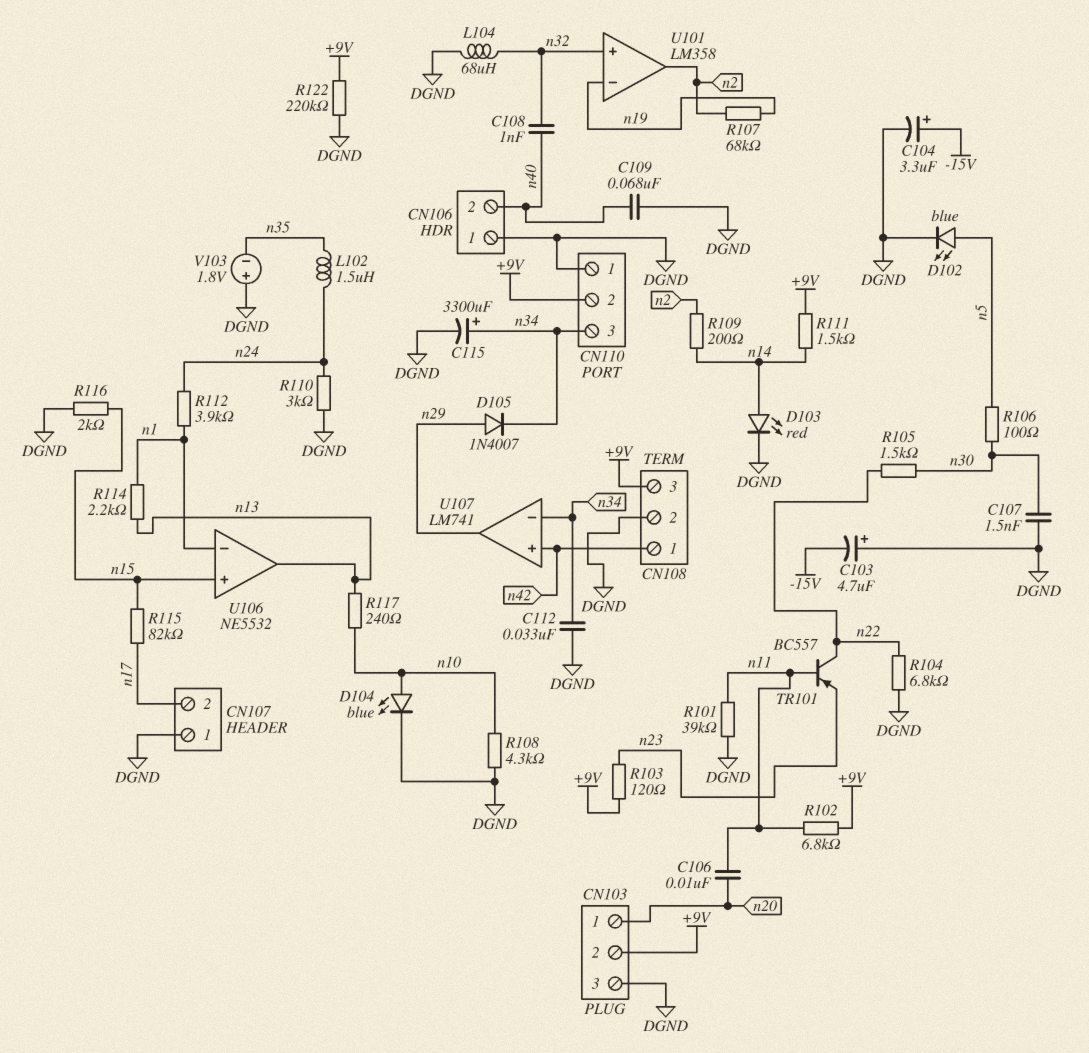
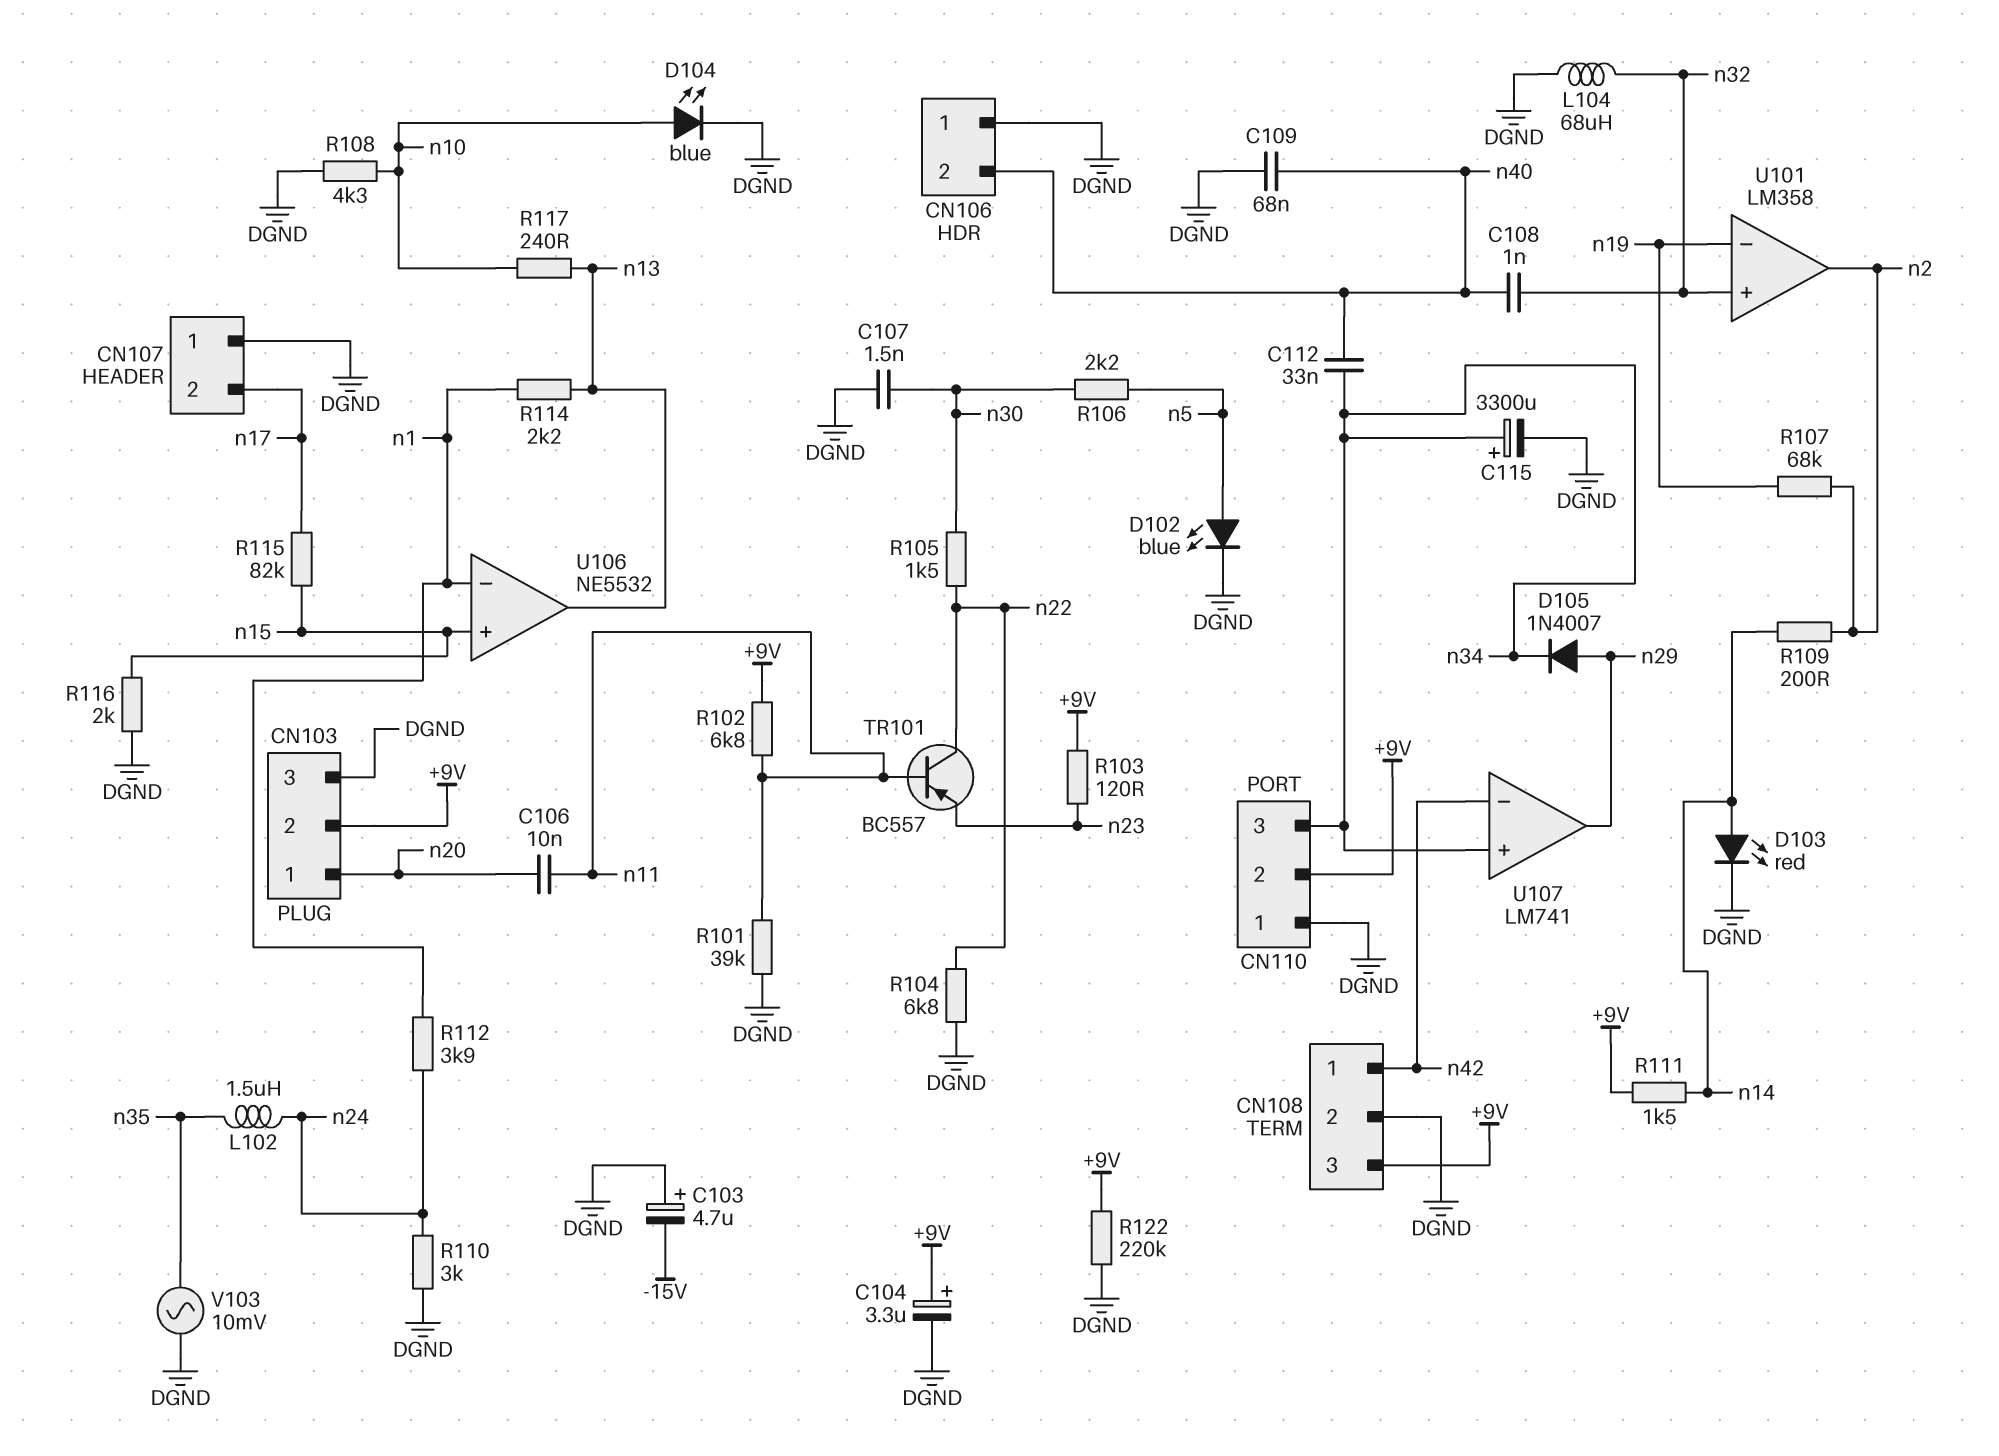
C104: 3.3uF (plus -15V, minus DGND) -> 3.3uF (plus +9V, minus DGND)
C112: 33nF (DGND, n34) -> 33nF (n34, n40)
R106: 100 (n5, n30) -> 2.2k (n5, n30)
U107 pin in+: n42 -> n34
U107 pin in-: n34 -> n42
V103: 1.8V (plus DGND, minus n35) -> AC 10mV (DGND, n35)

